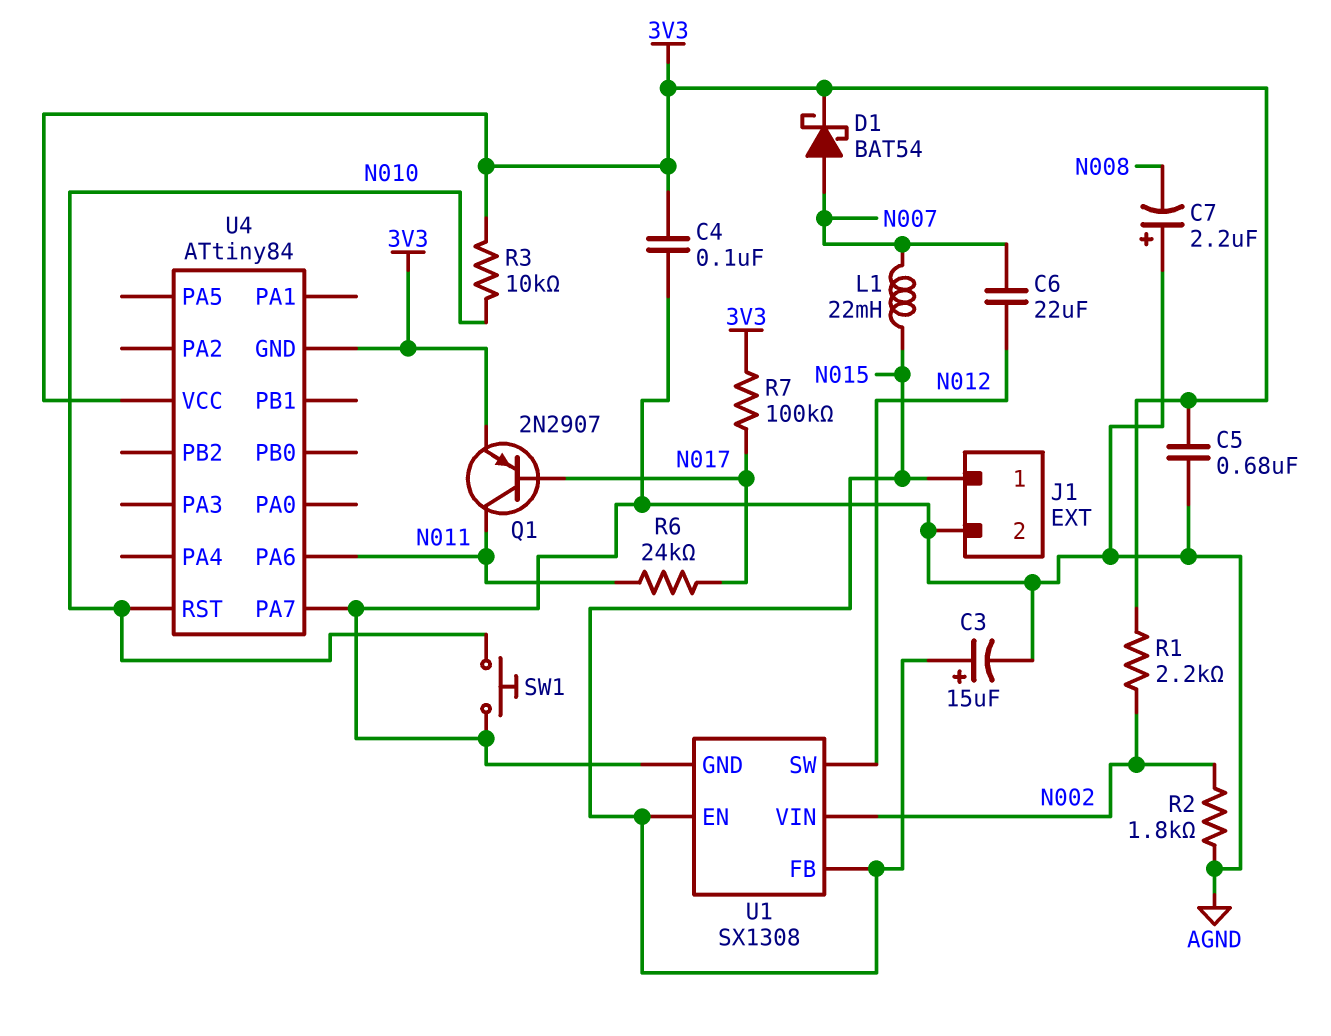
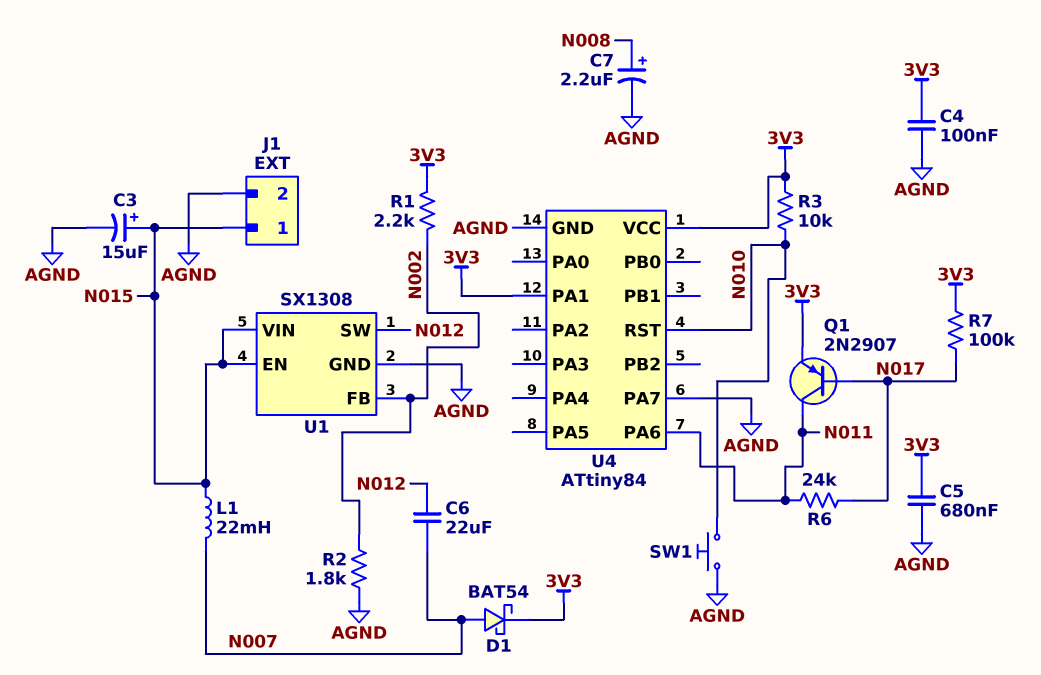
C7: 2.2uF (plus AGND, minus N008) -> 2.2uF (plus N008, minus AGND)
U1 pin FB: N015 -> N002
U1 pin VIN: N002 -> N015
U4 pin GND: 3V3 -> AGND
U4 pin PA1: none -> 3V3

